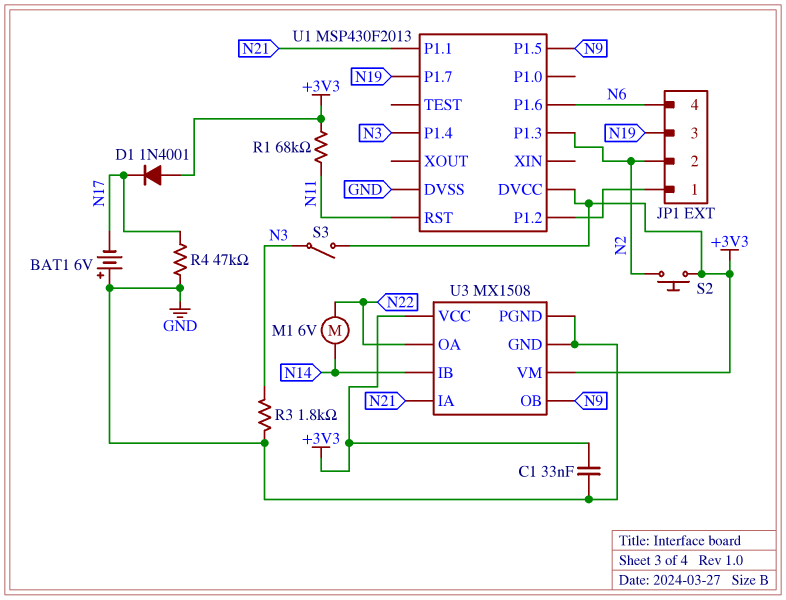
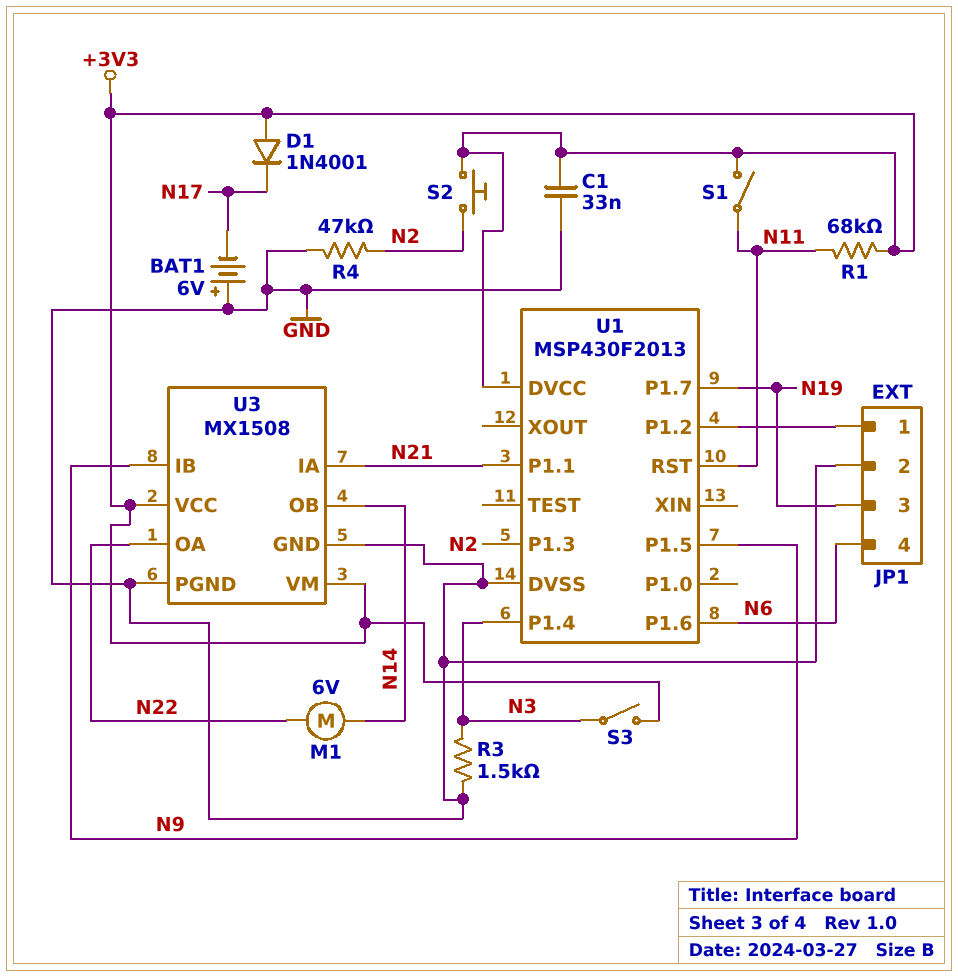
JP1 pin 2: N2 -> GND
R3: 1.8k (GND, N3) -> 1.5k (GND, N3)
R4: 47k (GND, N17) -> 47k (GND, N2)
S1: none -> switch (+3V3, N11)
U3 pin IB: N14 -> N9
U3 pin OB: N9 -> N14

